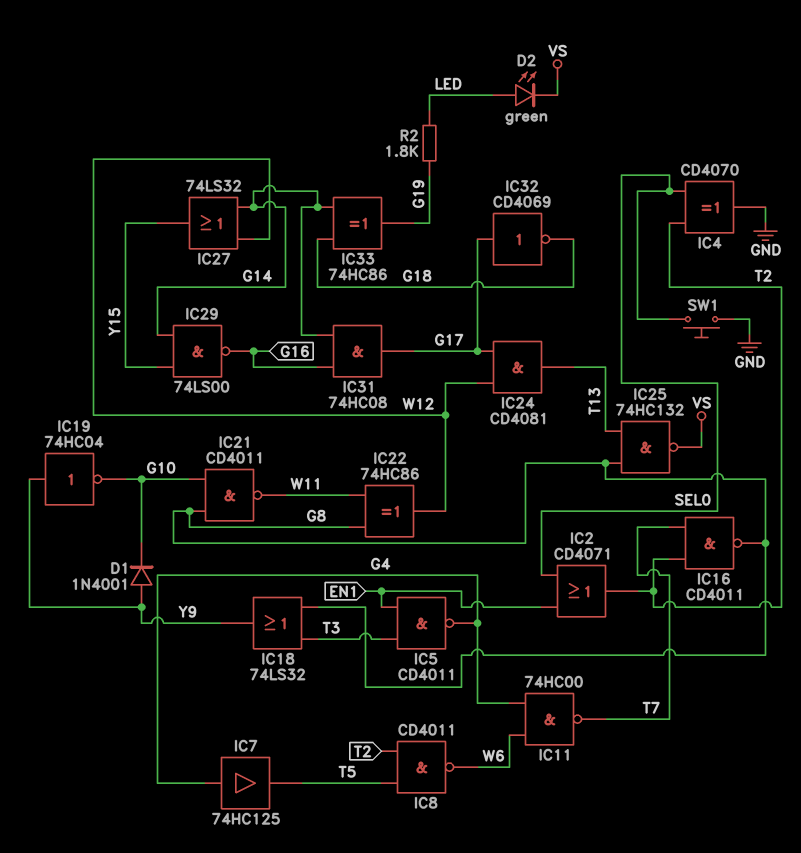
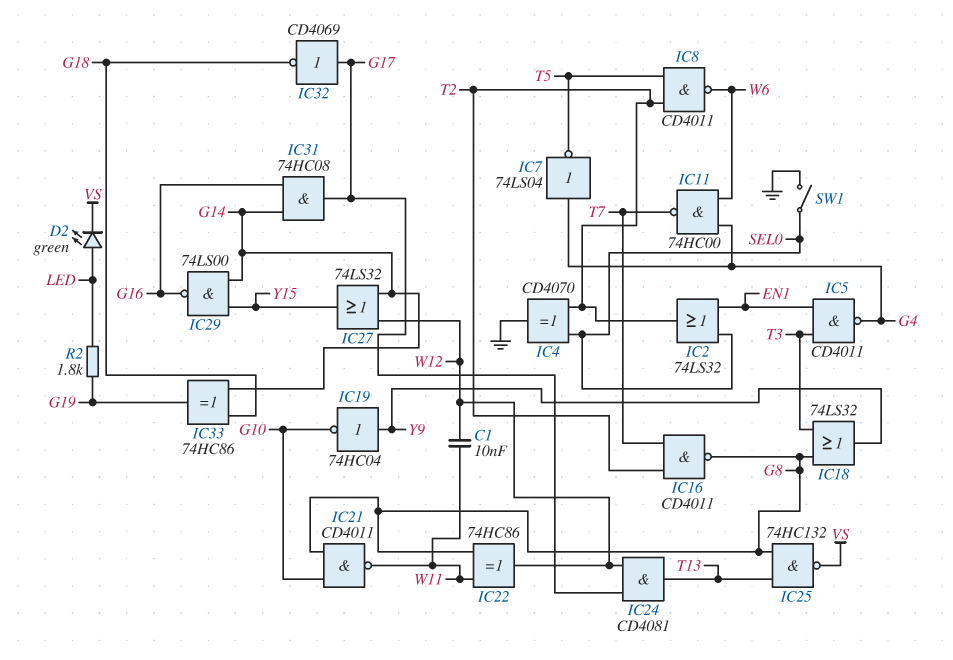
C1: none -> 10nF (W11, W12)
D1: diode 1N4001 (A Y9, K G10) -> none
IC2: OR CD4071 (in EN1, in SEL0, out T2) -> OR 74LS32 (in EN1, in SEL0, out T2)
IC7: buffer 74HC125 (in G4, out T5) -> NOT 74LS04 (in G4, out T5)
SW1: button (GND, SEL0) -> switch (GND, SEL0)

